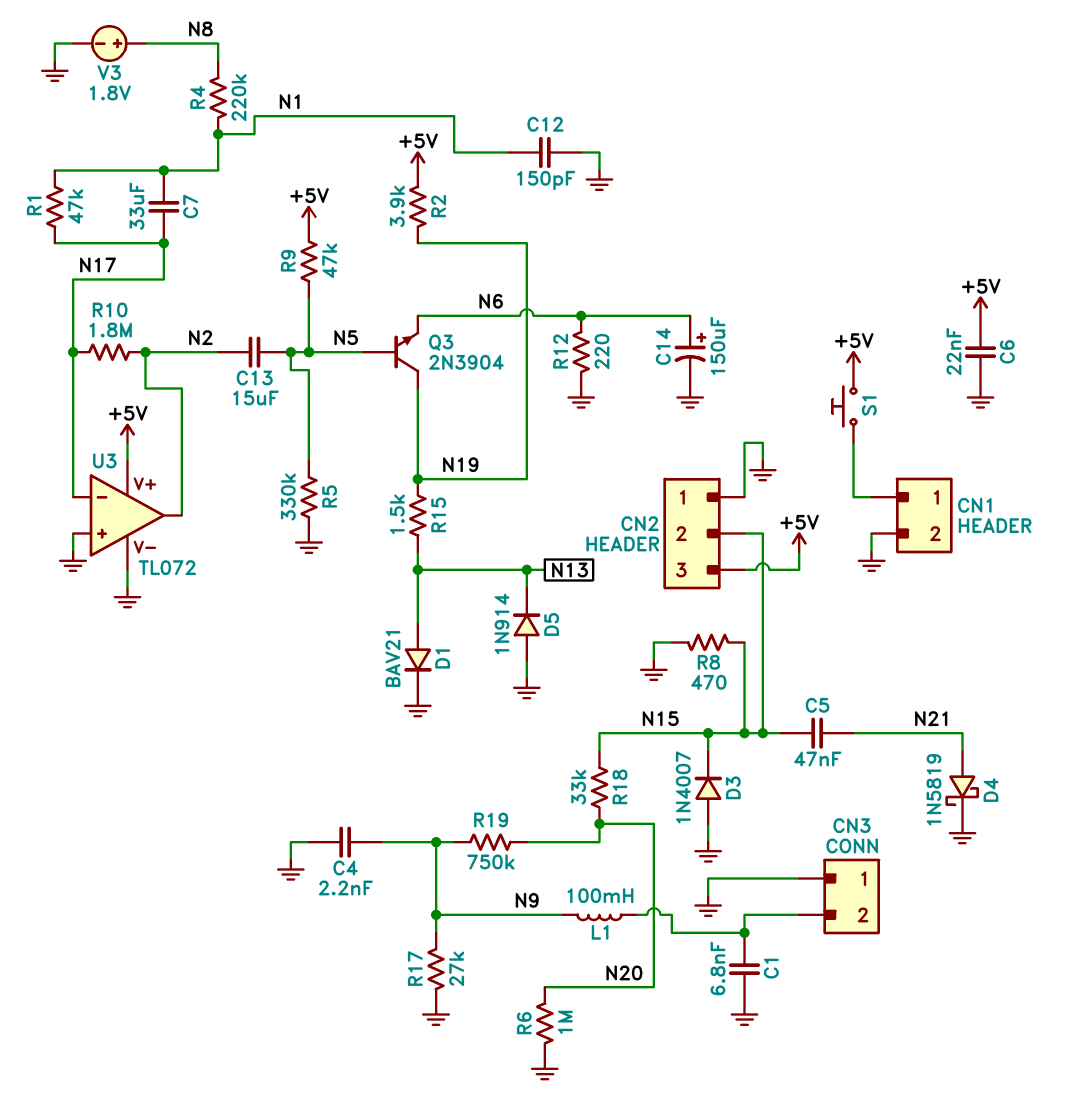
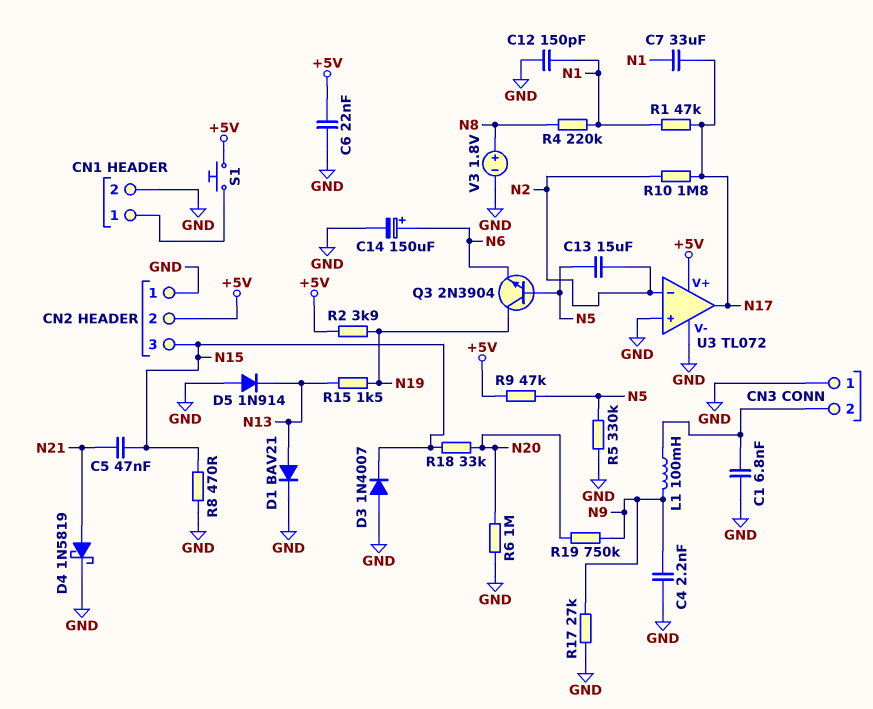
CN2 pin 2: N15 -> +5V
CN2 pin 3: +5V -> N15
R12: 220 (GND, N6) -> none
U3 pin in-: N17 -> N2
U3 pin out: N2 -> N17

